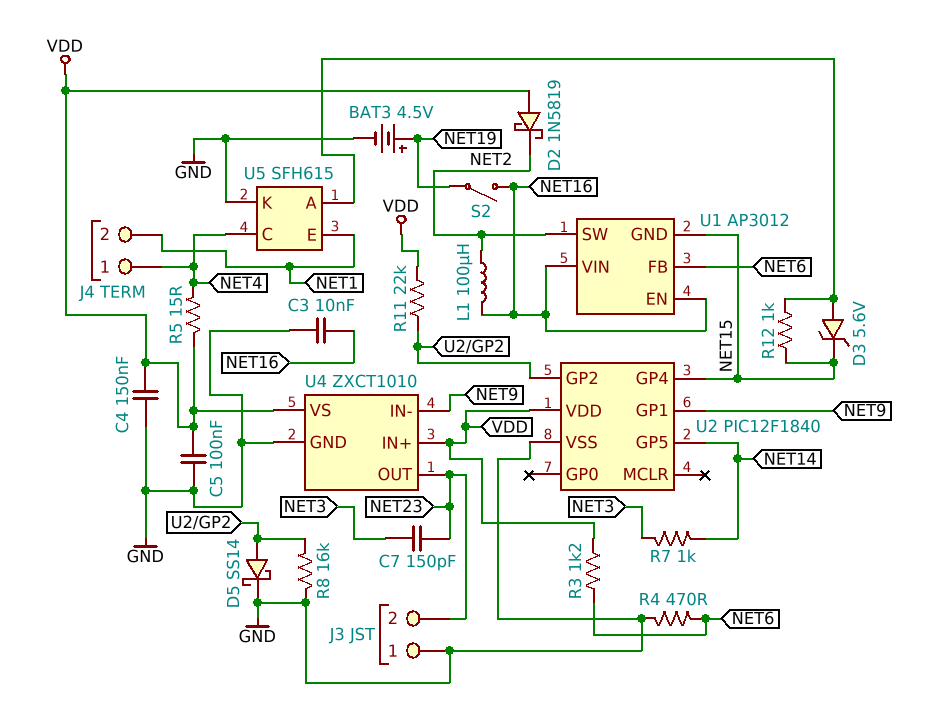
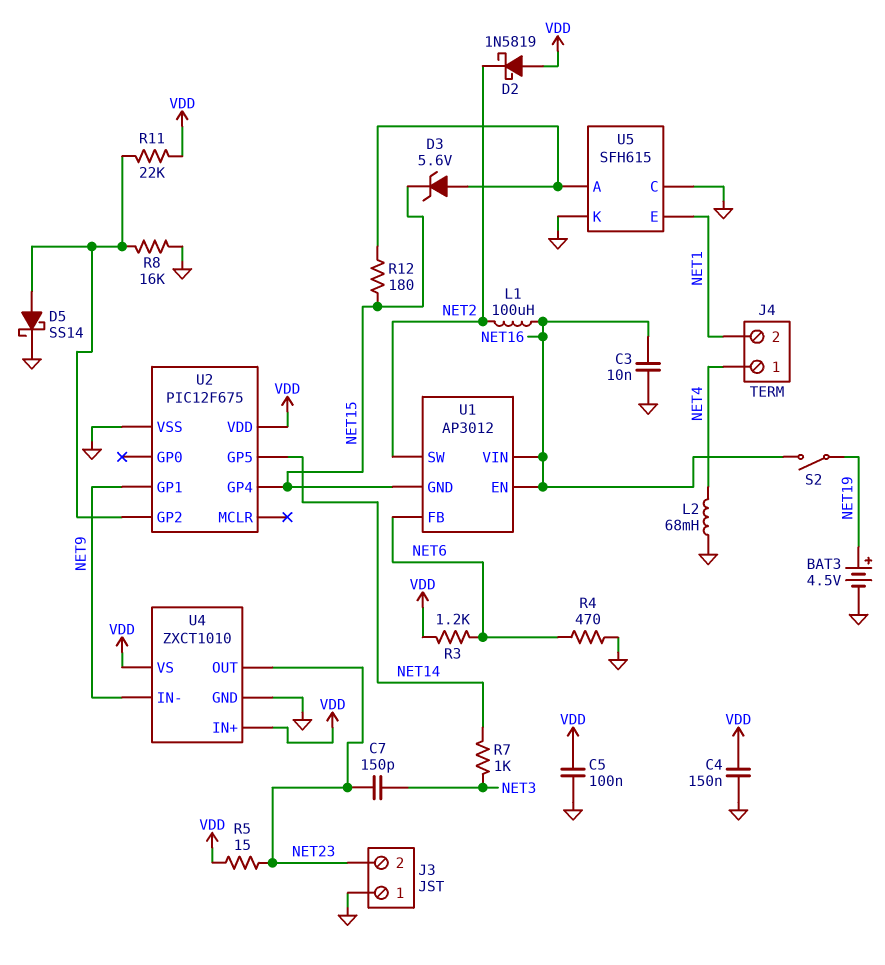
L2: none -> 68mH (GND, NET4)
R5: 15 (NET4, VDD) -> 15 (NET23, VDD)
R12: 1k (NET15, U5/A) -> 180 (NET15, U5/A)
U2: PIC12F1840 -> PIC12F675
U5 pin C: NET4 -> GND

